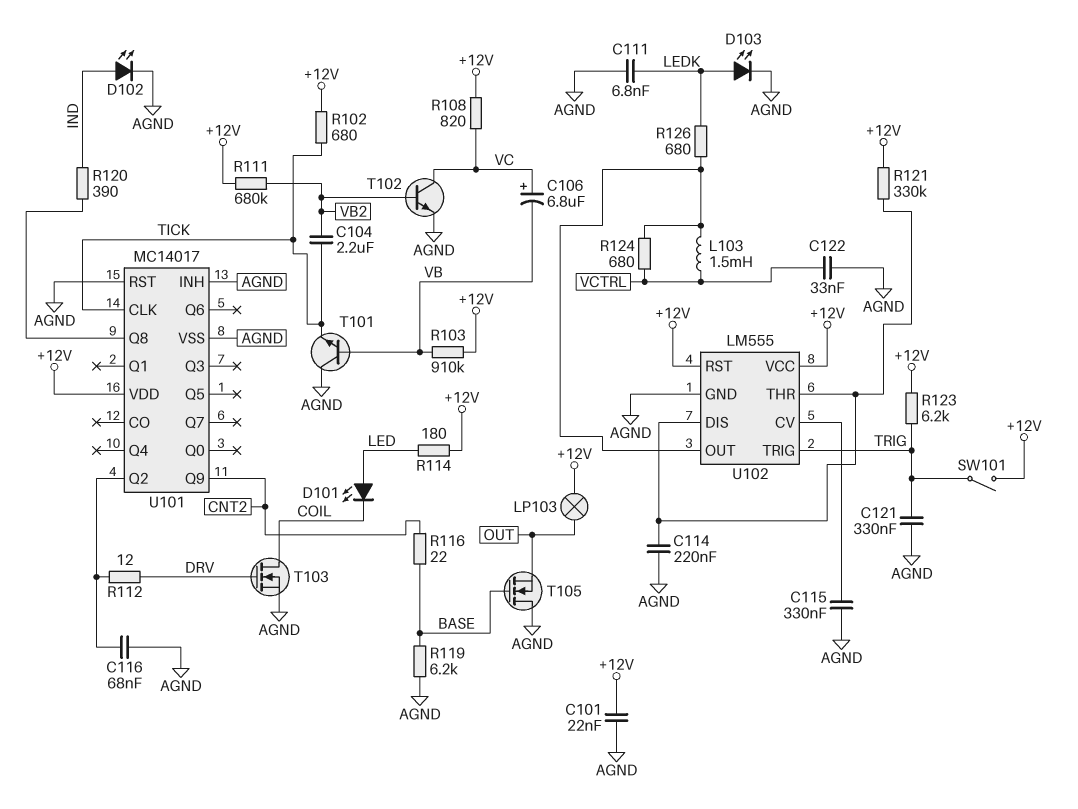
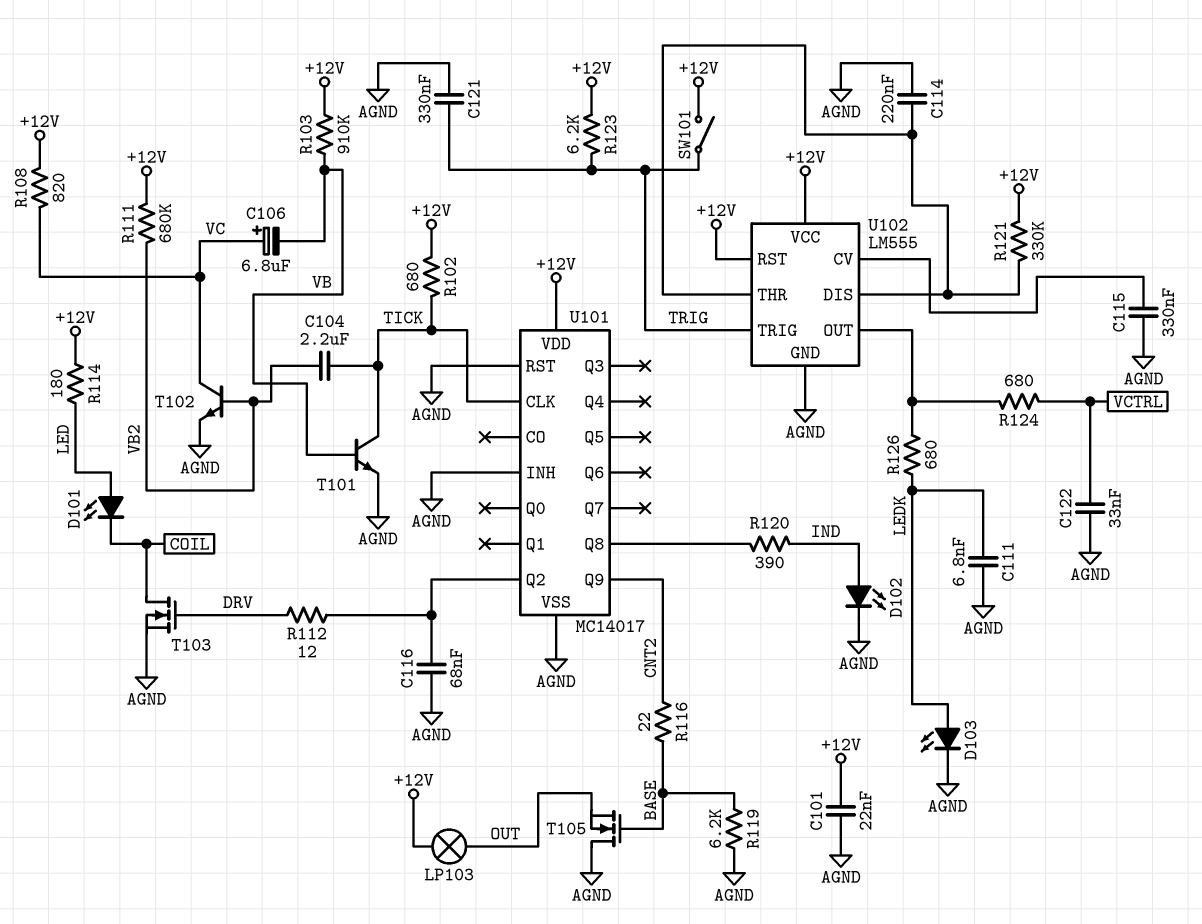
L103: 1.5mH (U102/OUT, VCTRL) -> none
T101: NPN (B VB, C AGND, E TICK) -> NPN (B VB, C TICK, E AGND)

